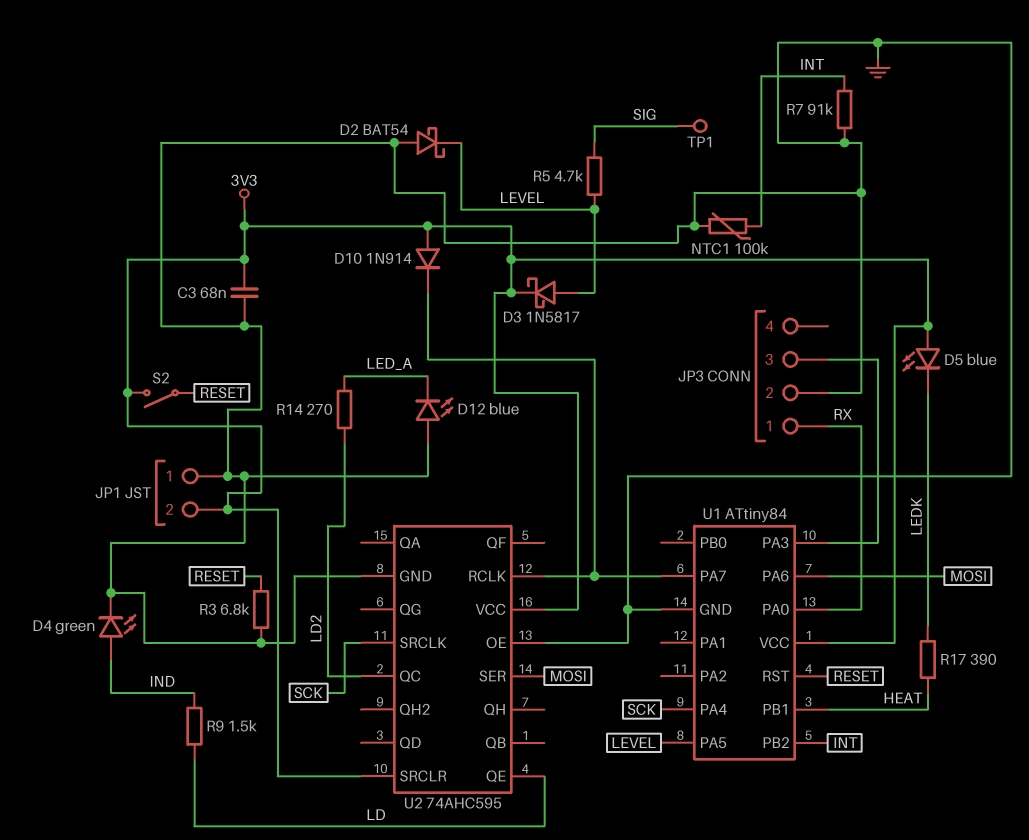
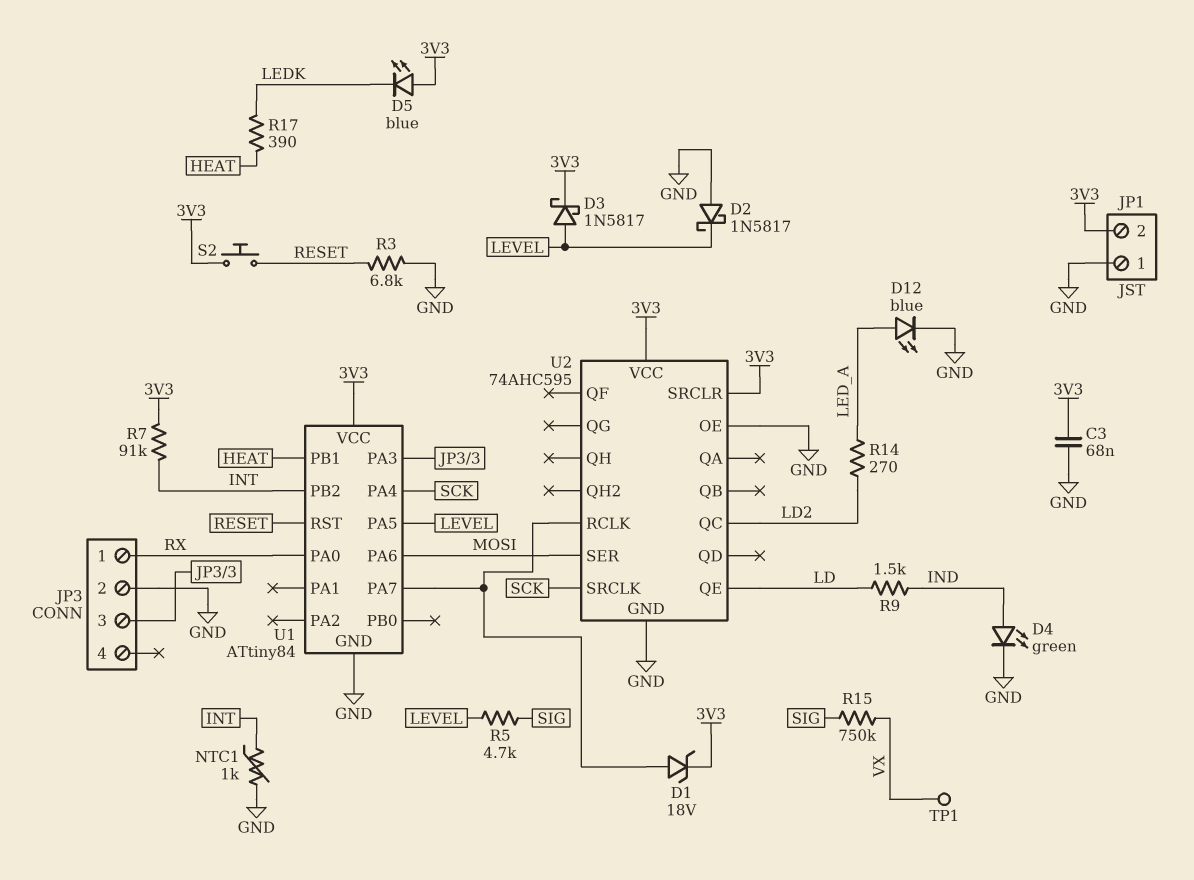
D1: none -> zener 18V (A U1/PA7, K 3V3)
D2: schottky BAT54 (A GND, K LEVEL) -> schottky 1N5817 (A GND, K LEVEL)
D10: diode 1N914 (A 3V3, K U1/PA7) -> none
D12: LED blue (A GND, K LED_A) -> LED blue (A LED_A, K GND)
NTC1: 100k (GND, INT) -> 1k (GND, INT)
R7: 91k (GND, INT) -> 91k (3V3, INT)
R15: none -> 750k (SIG, VX)
S2: switch (3V3, RESET) -> button (3V3, RESET)
TP1: test point (SIG) -> test point (VX)

